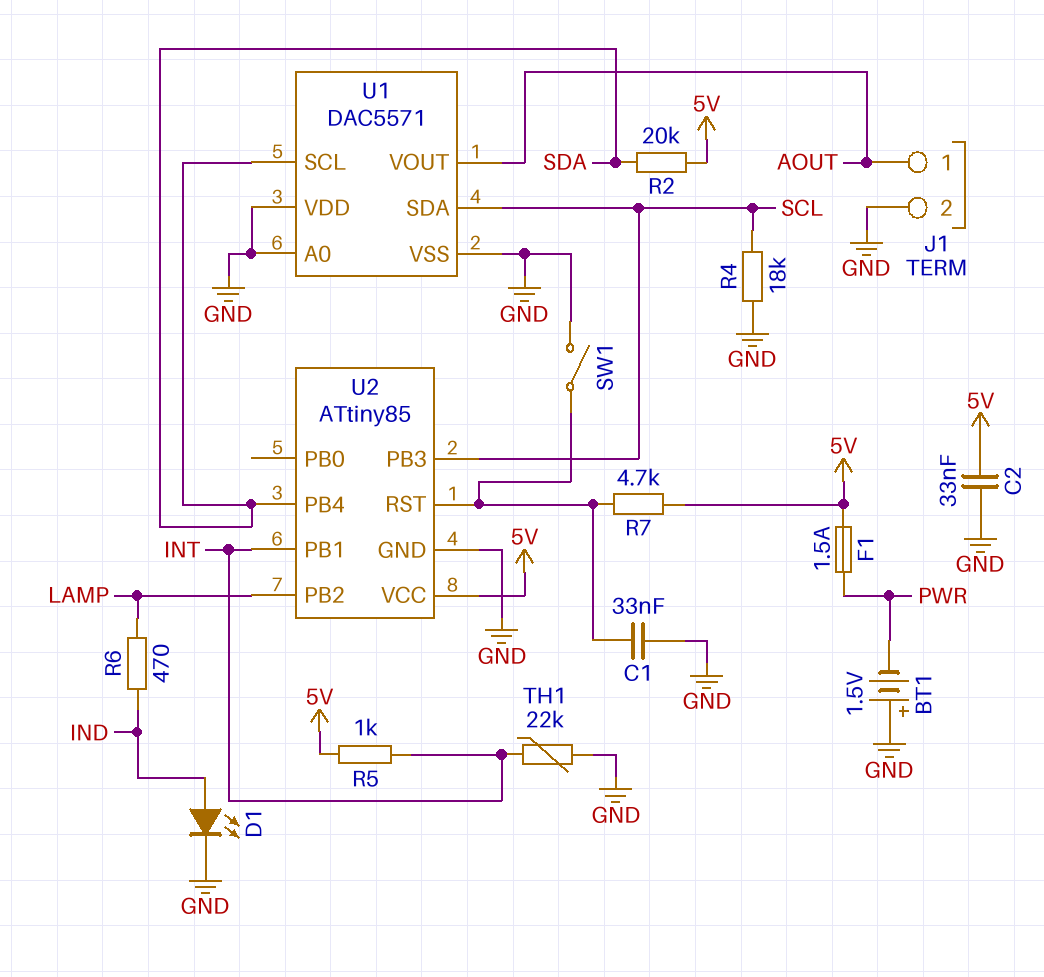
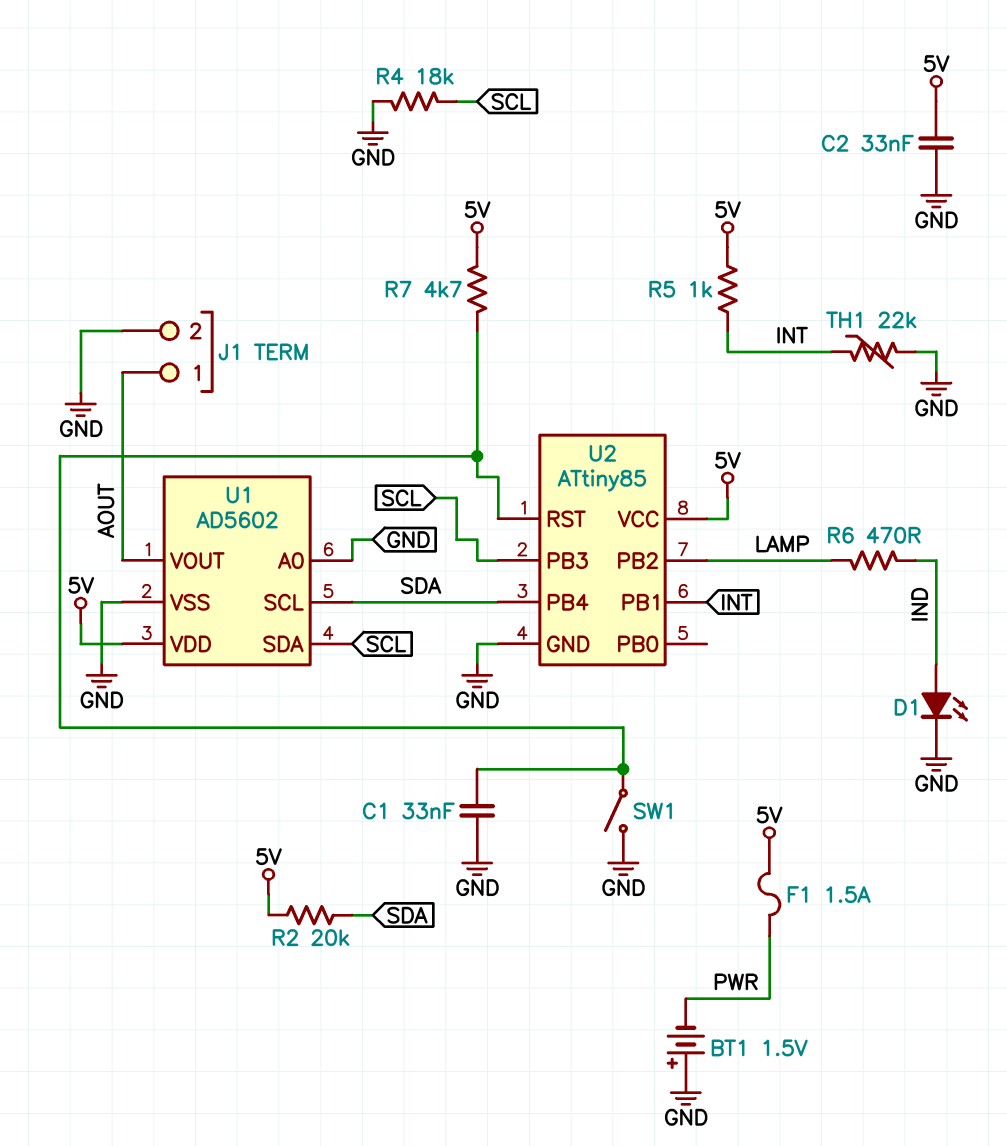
U1: DAC5571 -> AD5602
U1 pin VDD: GND -> 5V

